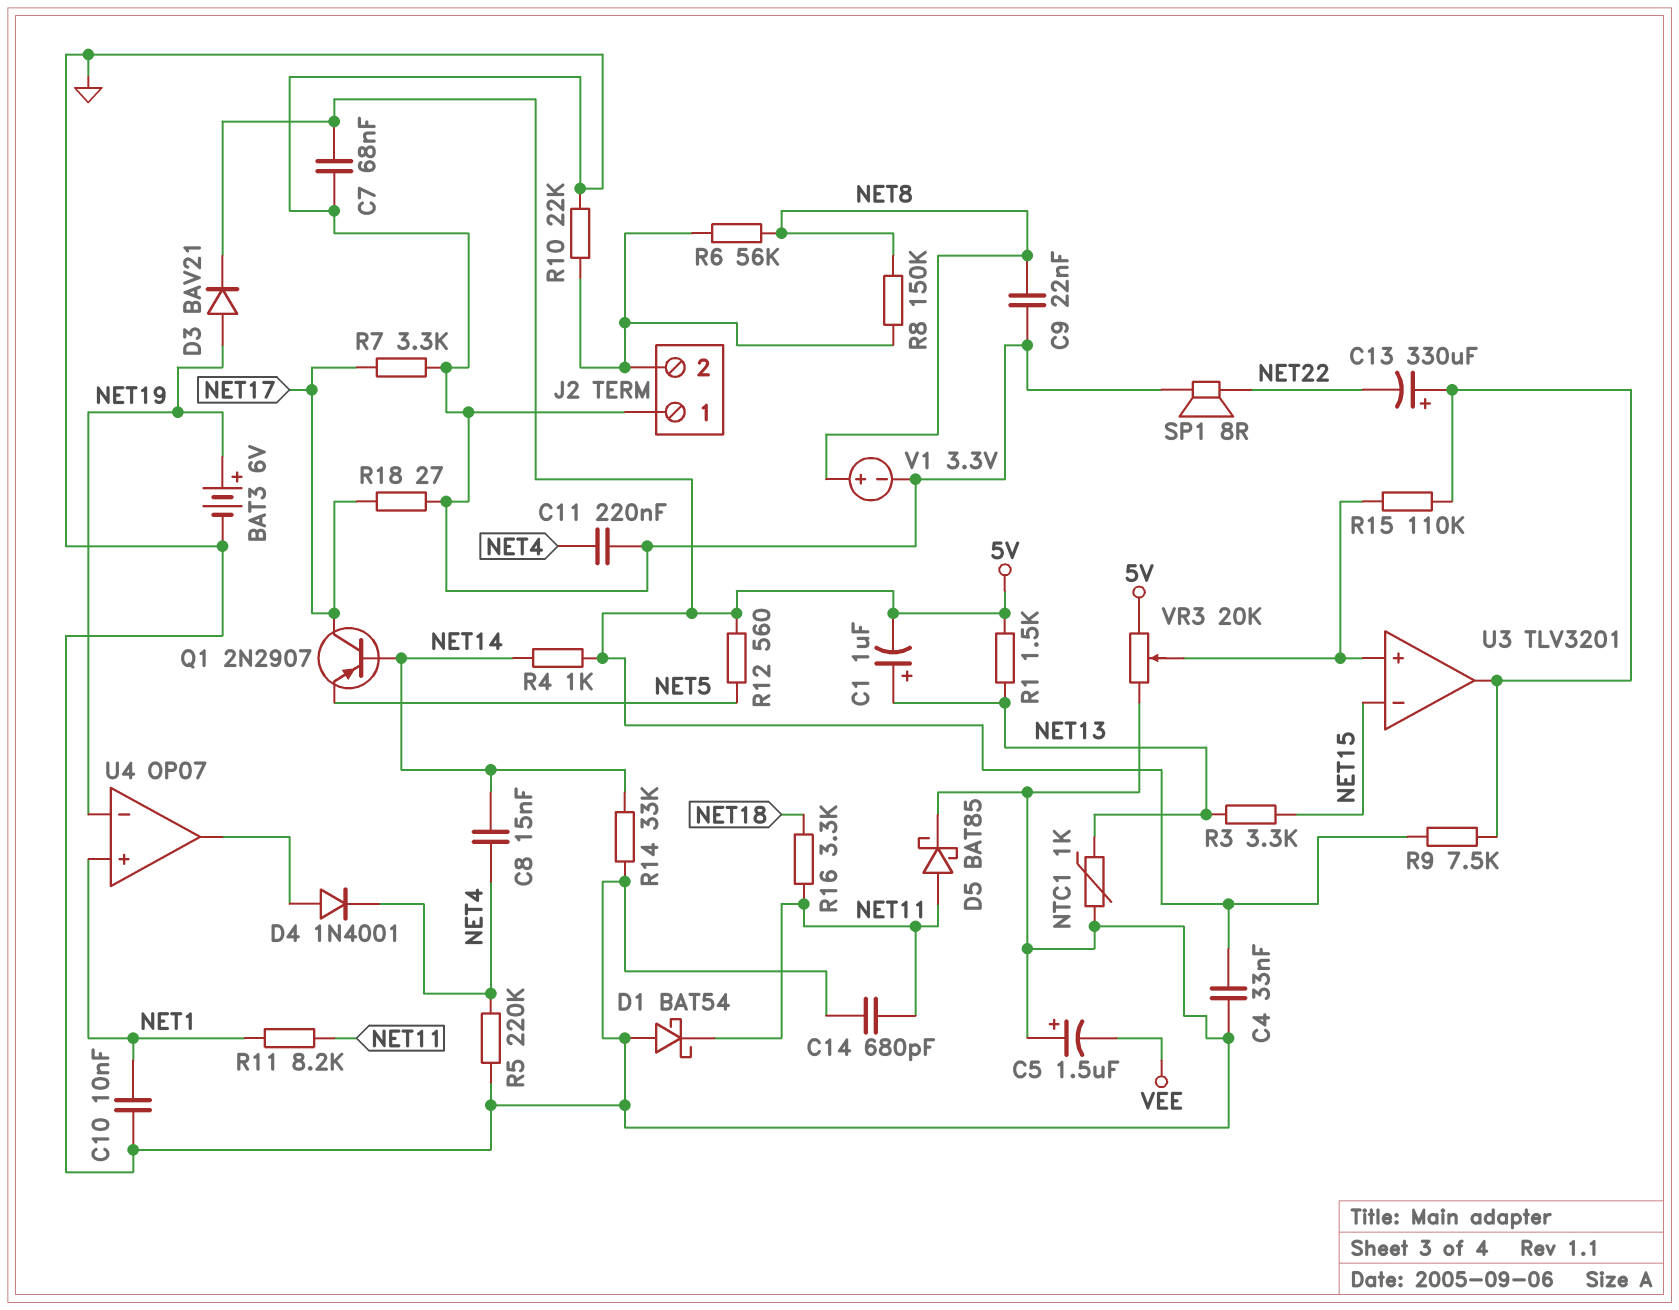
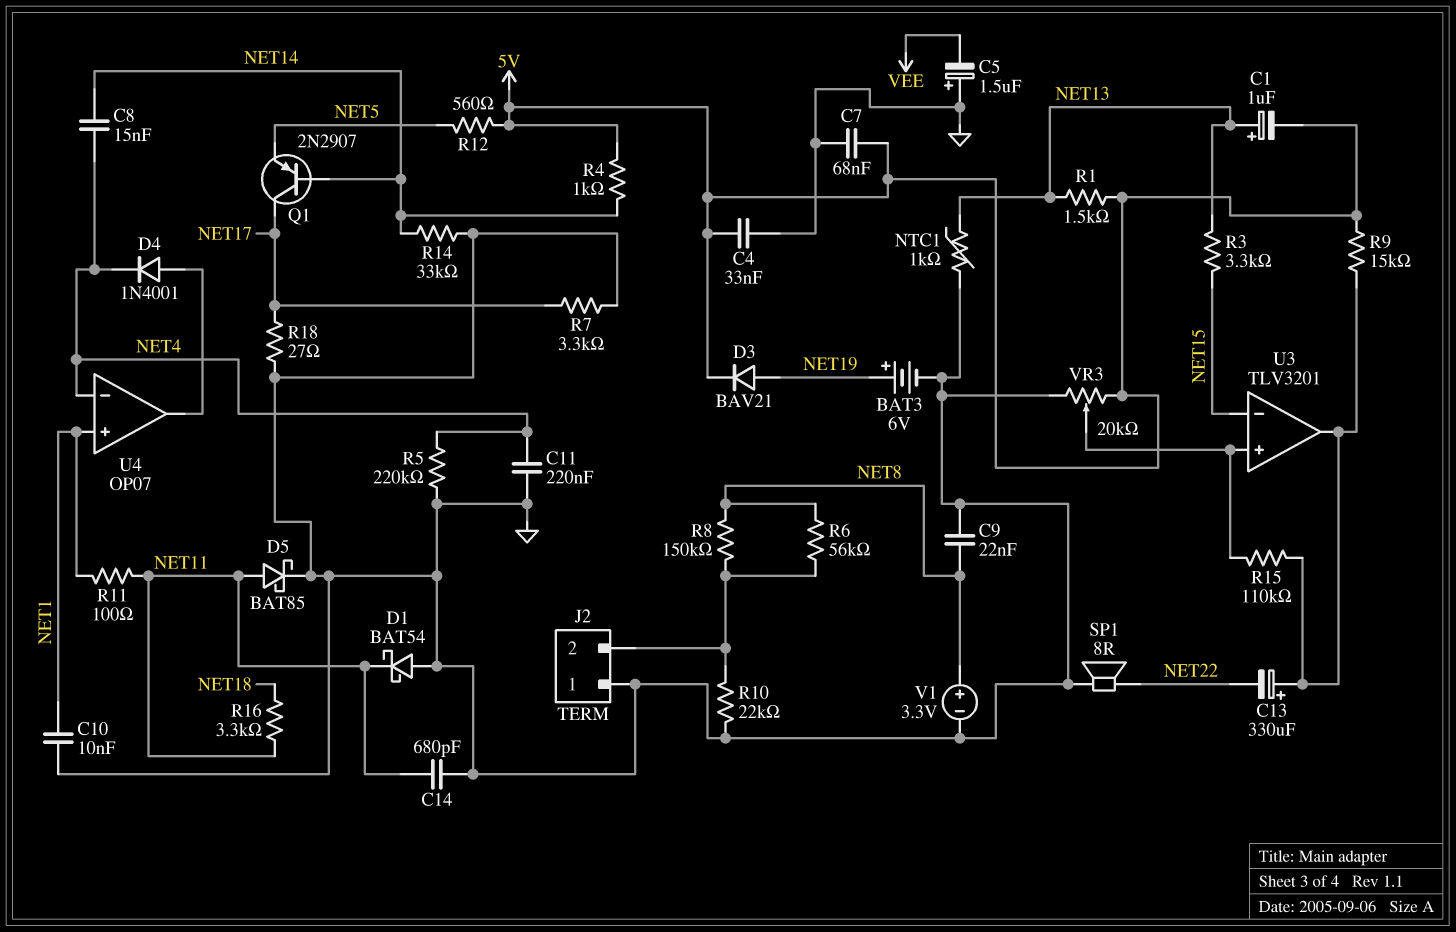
R9: 7.5k (5V, U3/out) -> 15k (5V, U3/out)
R11: 8.2k (NET1, NET11) -> 100 (NET1, NET11)
U4 pin in-: NET19 -> NET4

